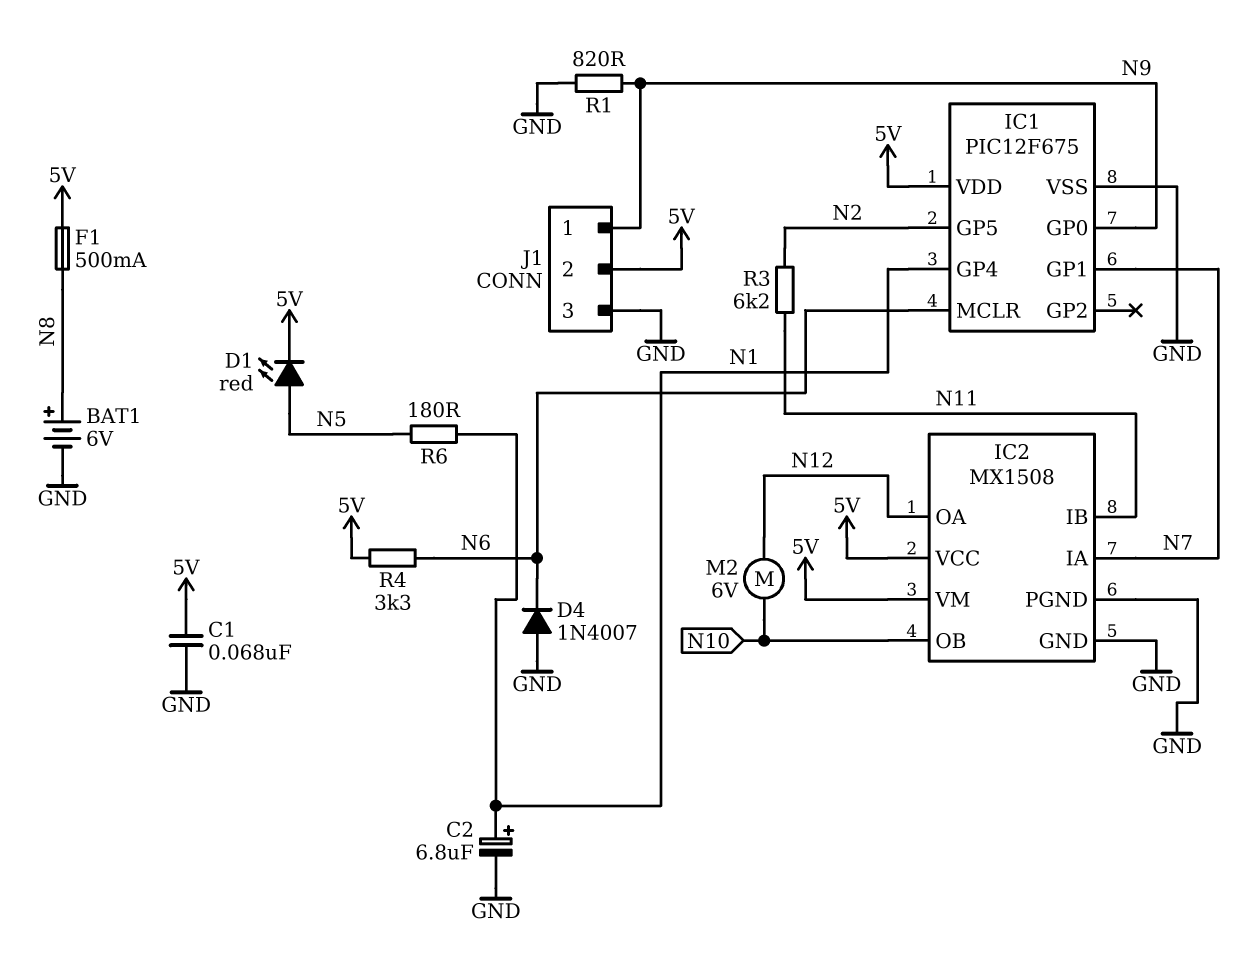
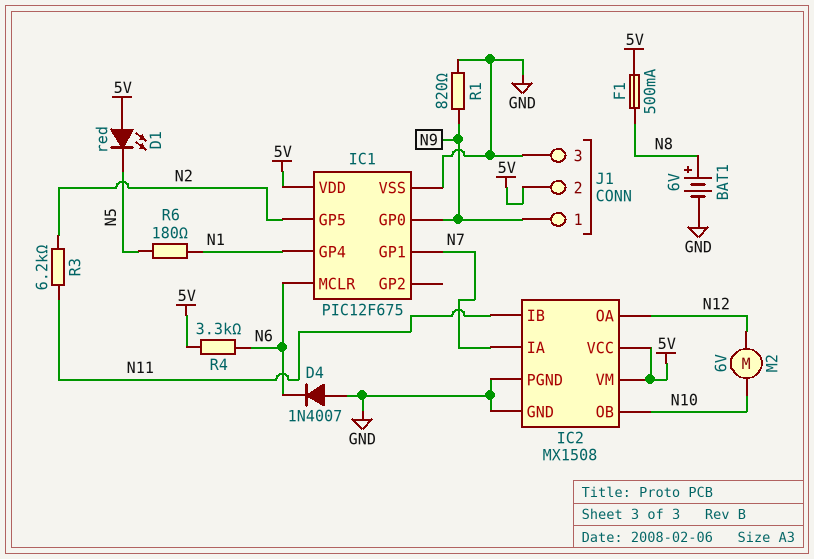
C1: 68nF (5V, GND) -> none
C2: 6.8uF (plus N1, minus GND) -> none
D1: LED red (A N5, K 5V) -> LED red (A 5V, K N5)

